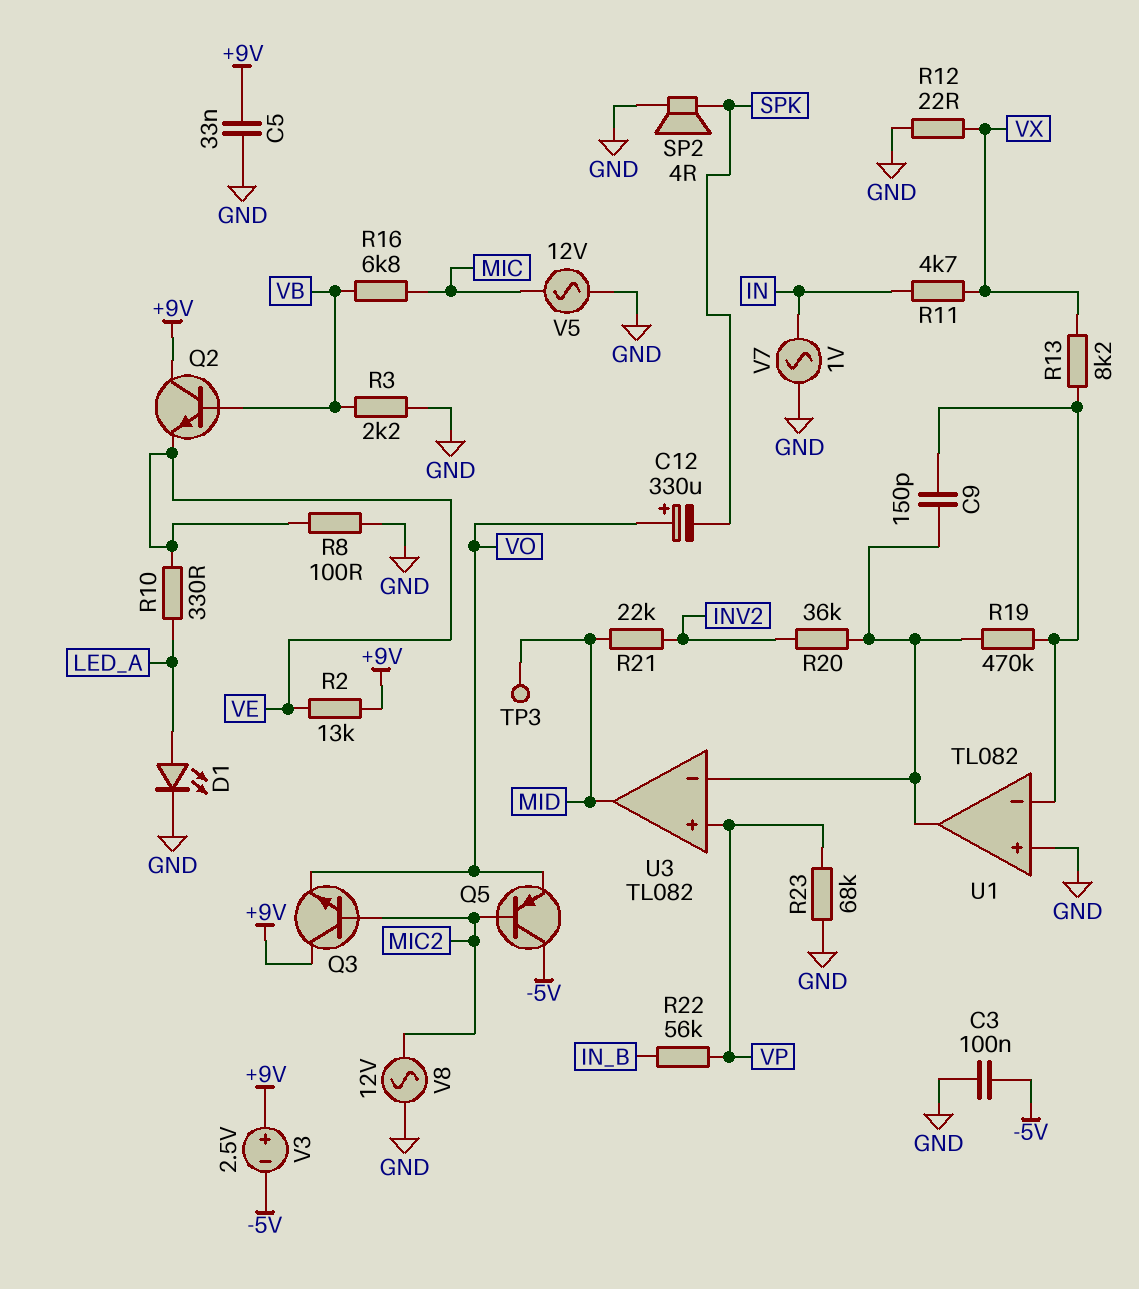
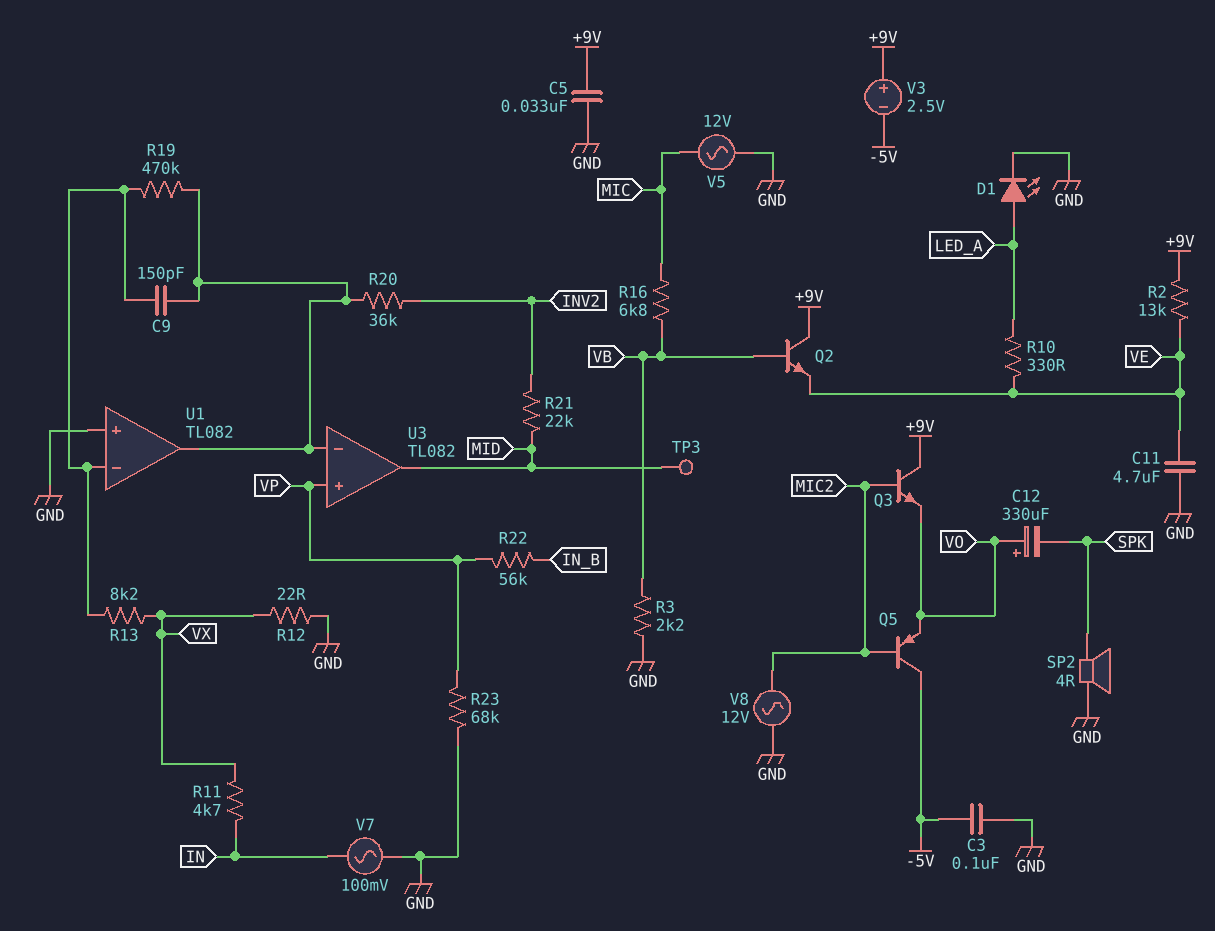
C11: none -> 4.7uF (GND, VE)
R8: 100 (GND, VE) -> none
V7: AC 1V (GND, IN) -> AC 100mV (GND, IN)

